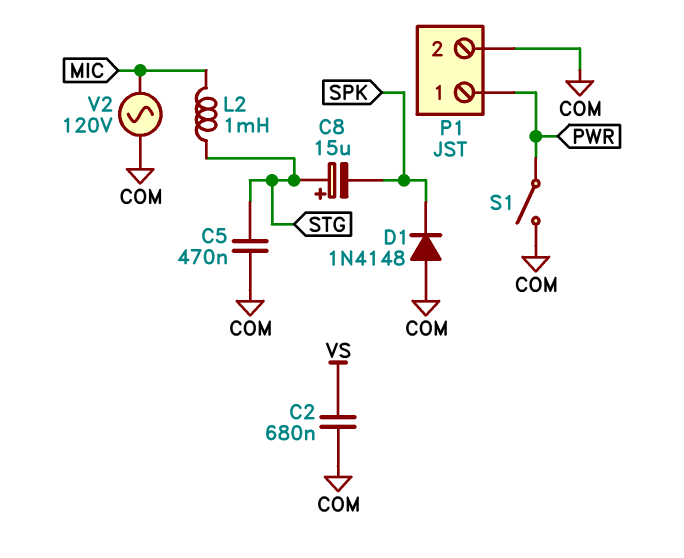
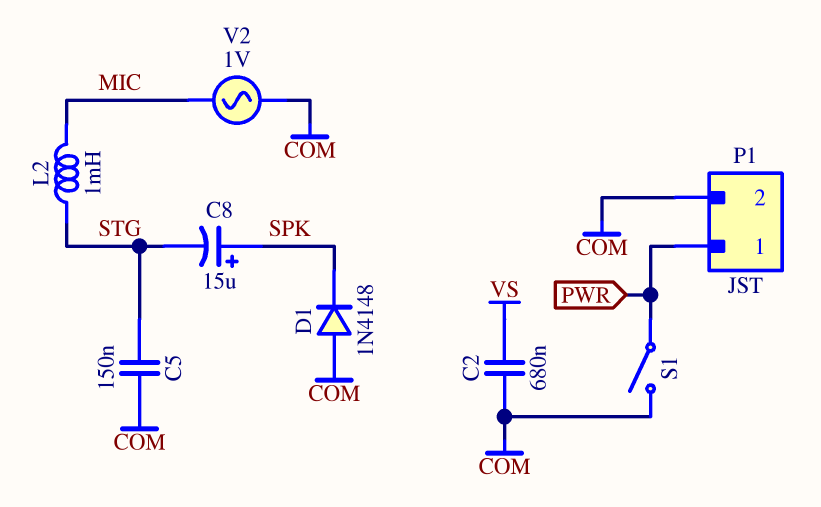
C5: 470nF (COM, STG) -> 150nF (COM, STG)
C8: 15uF (plus STG, minus SPK) -> 15uF (plus SPK, minus STG)
V2: AC 120V (COM, MIC) -> AC 1V (COM, MIC)

